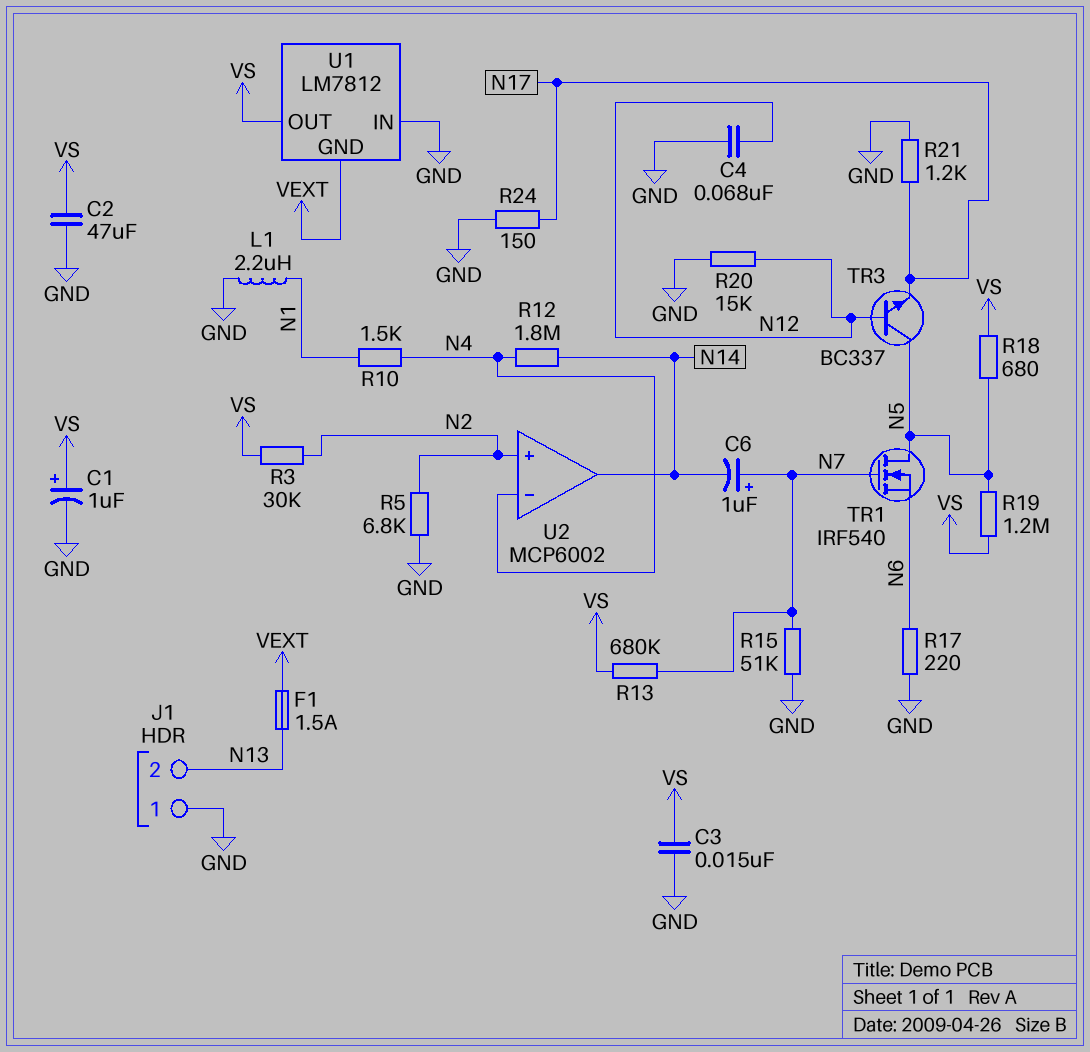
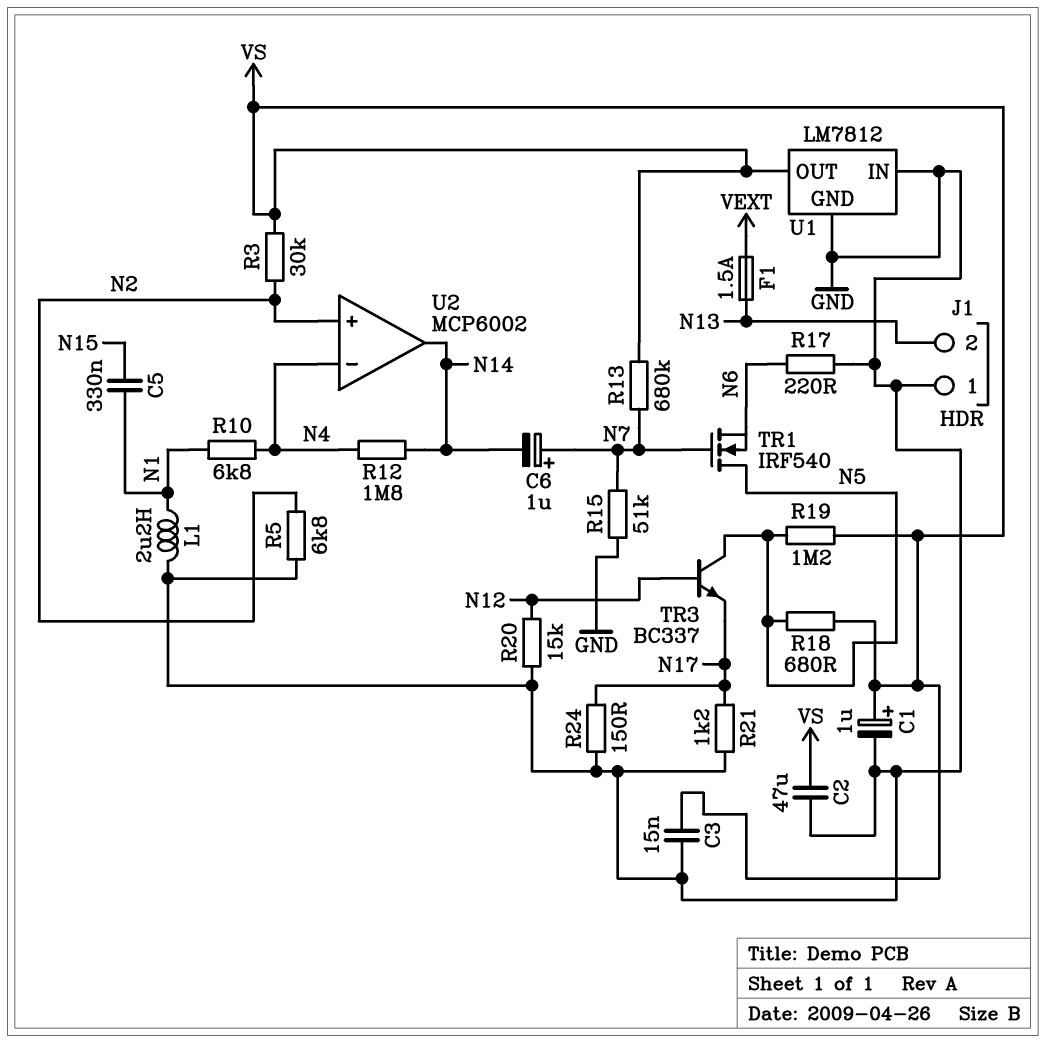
C4: 68nF (GND, N12) -> none
C5: none -> 330nF (N1, N15)
R10: 1.5k (N1, N4) -> 6.8k (N1, N4)
U1 pin GND: VEXT -> GND

